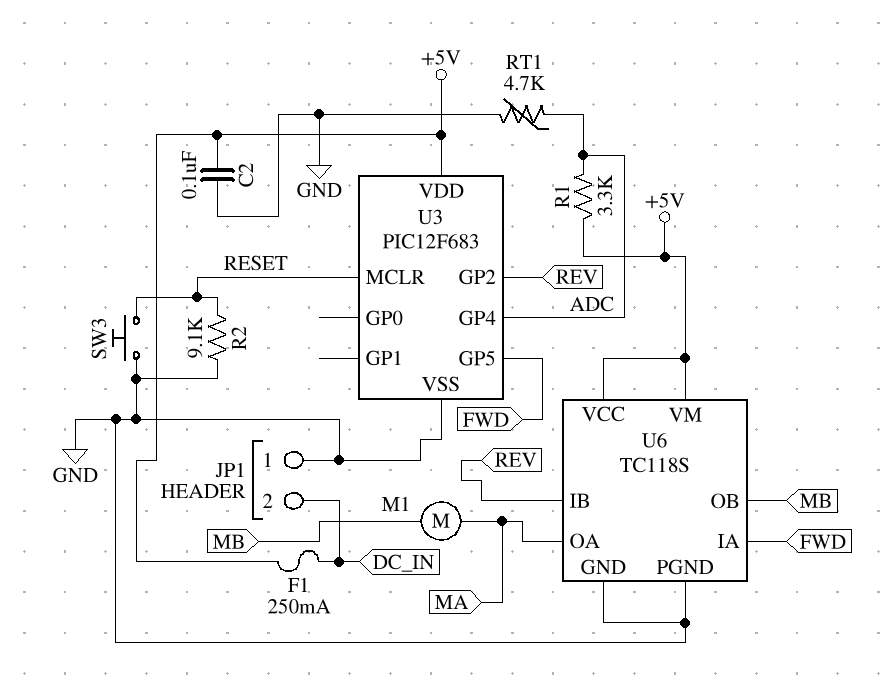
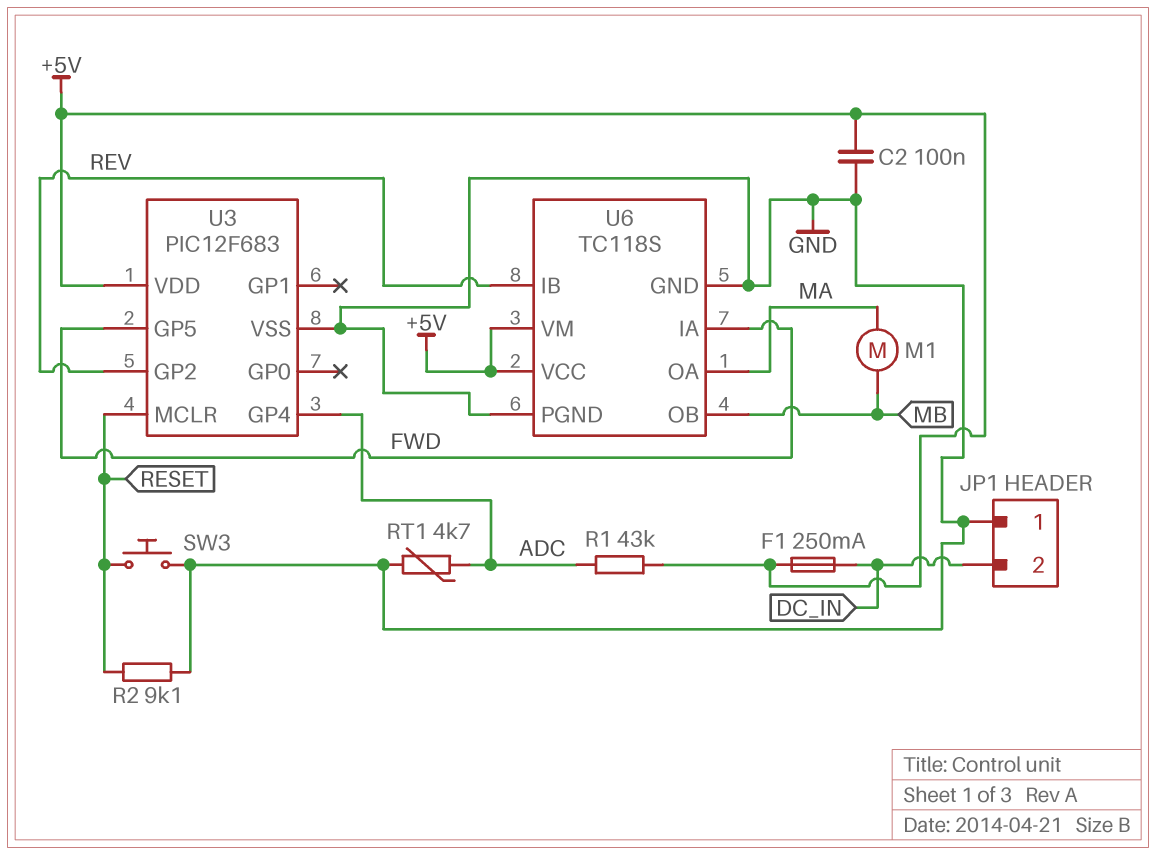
R1: 3.3k (+5V, ADC) -> 43k (+5V, ADC)

